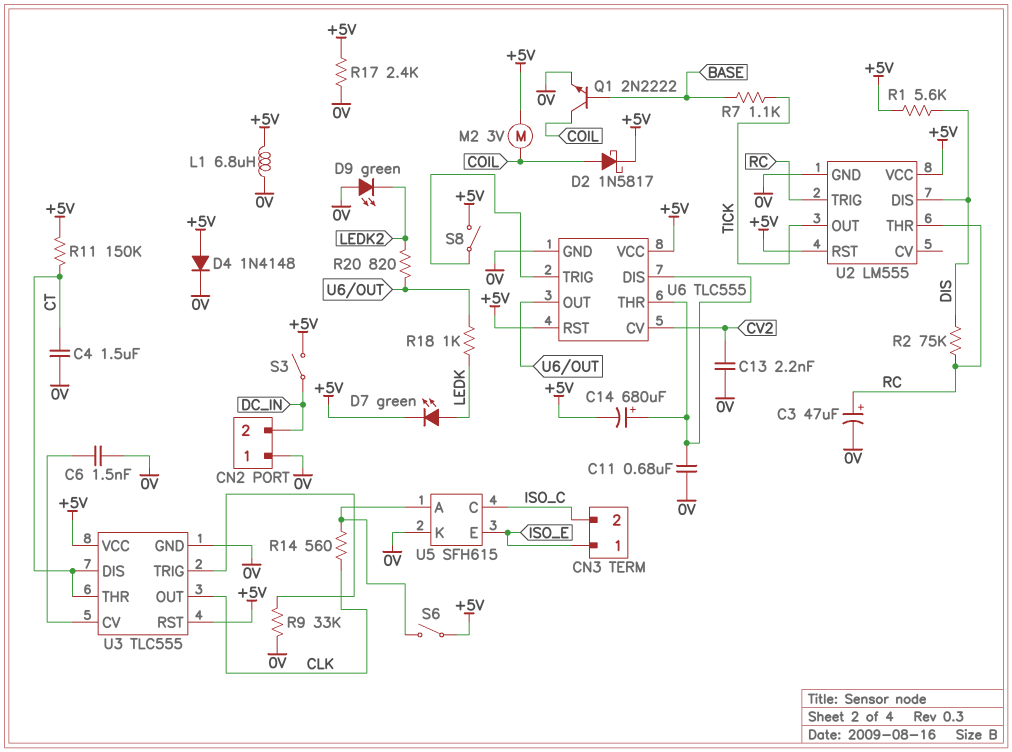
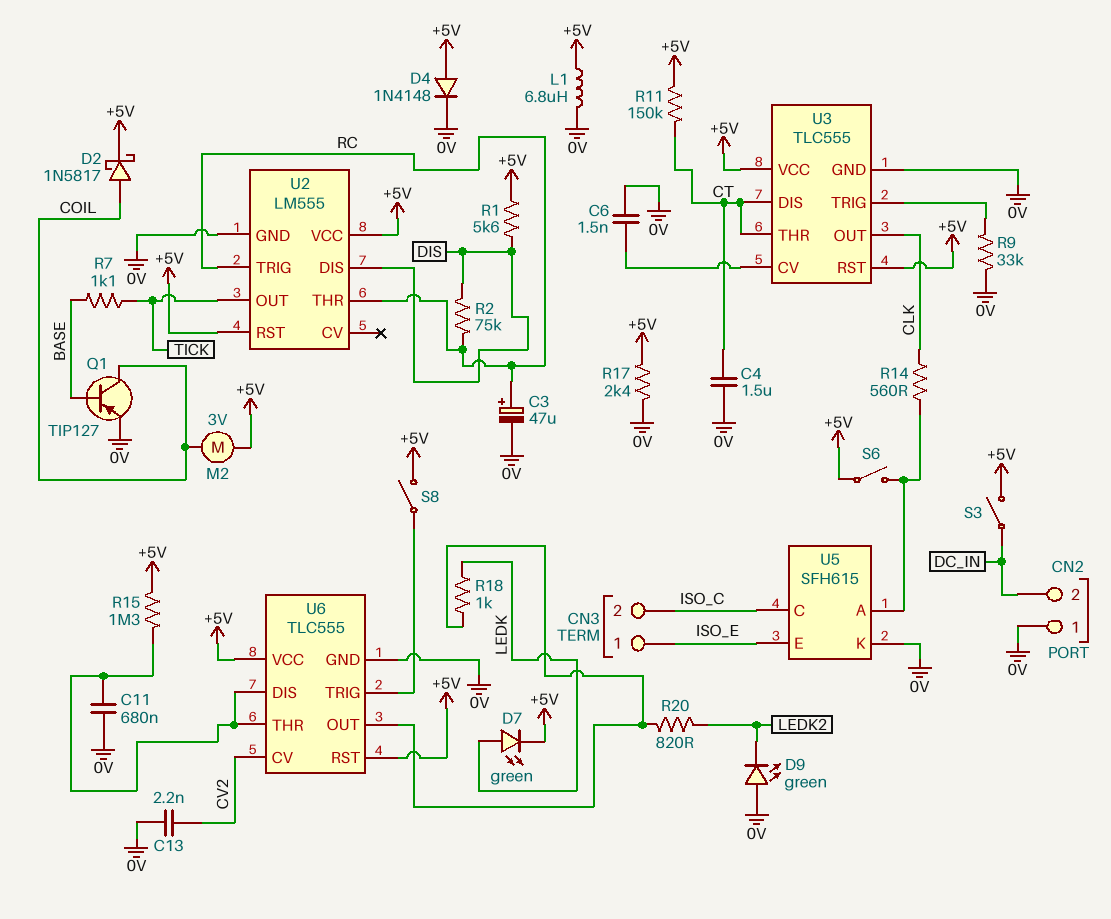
C14: 680uF (plus U6/DIS, minus +5V) -> none
Q1: NPN 2N2222 (B BASE, C COIL, E 0V) -> PNP TIP127 (B BASE, C COIL, E 0V)
R15: none -> 1.3M (+5V, U6/DIS)

